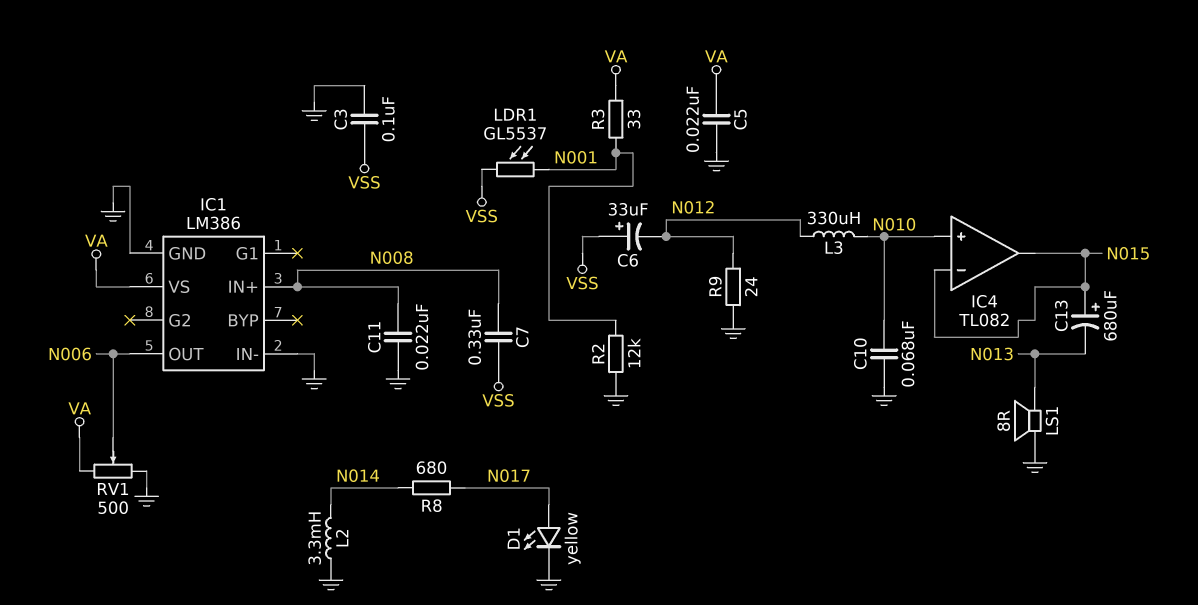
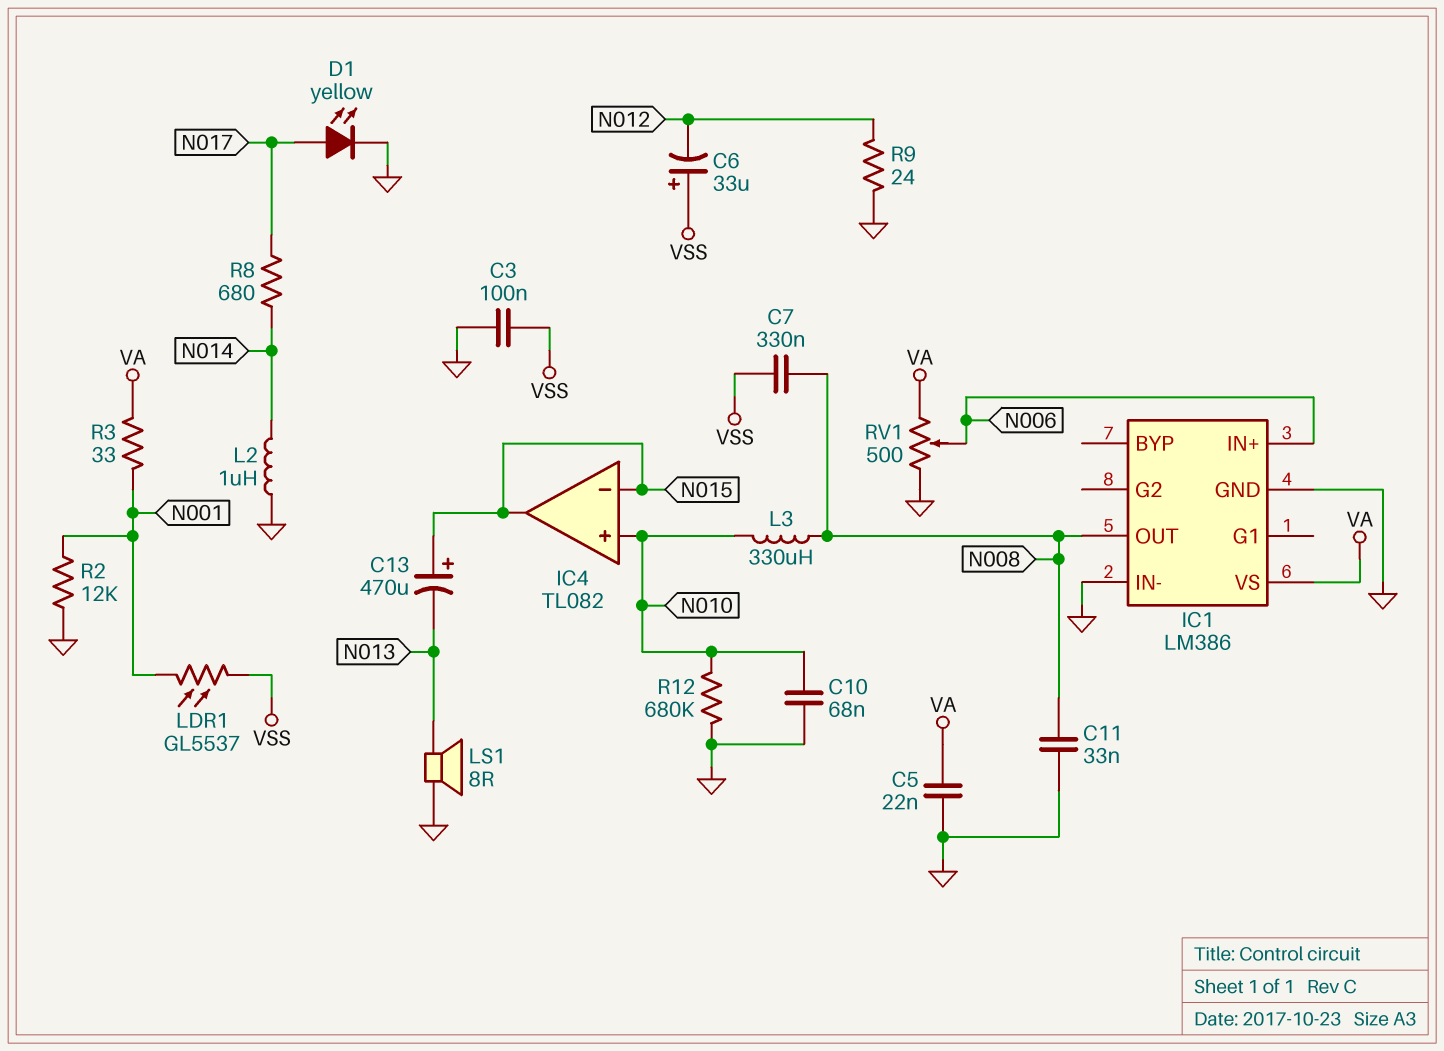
C11: 22nF (GND, N008) -> 33nF (GND, N008)
C13: 680uF (plus N015, minus N013) -> 470uF (plus N015, minus N013)
IC1 pin IN+: N008 -> N006
IC1 pin OUT: N006 -> N008
L2: 3.3mH (GND, N014) -> 1uH (GND, N014)
L3: 330uH (N010, N012) -> 330uH (N008, N010)
R12: none -> 680k (GND, N010)

